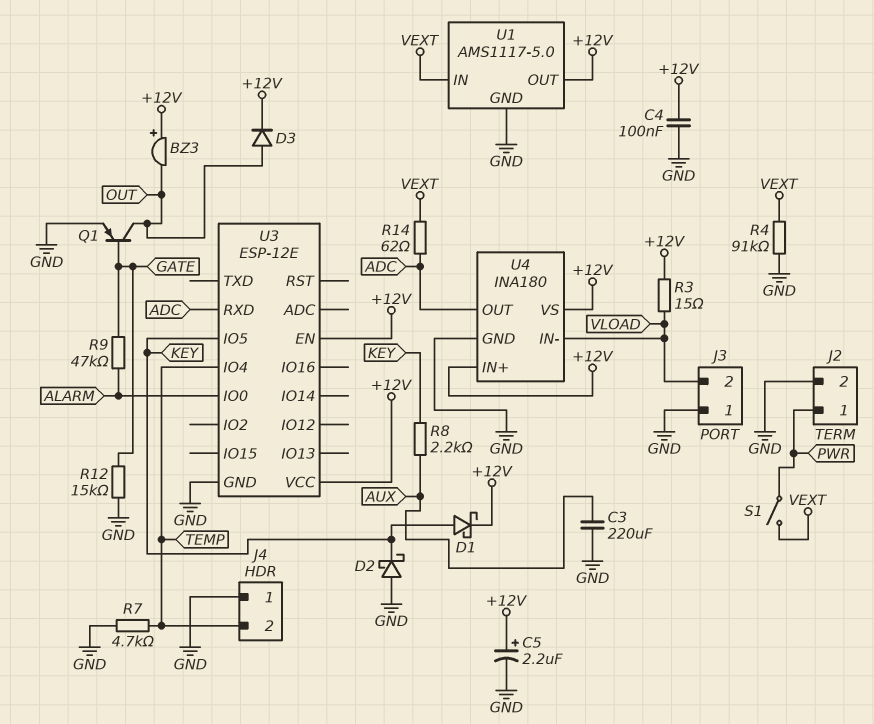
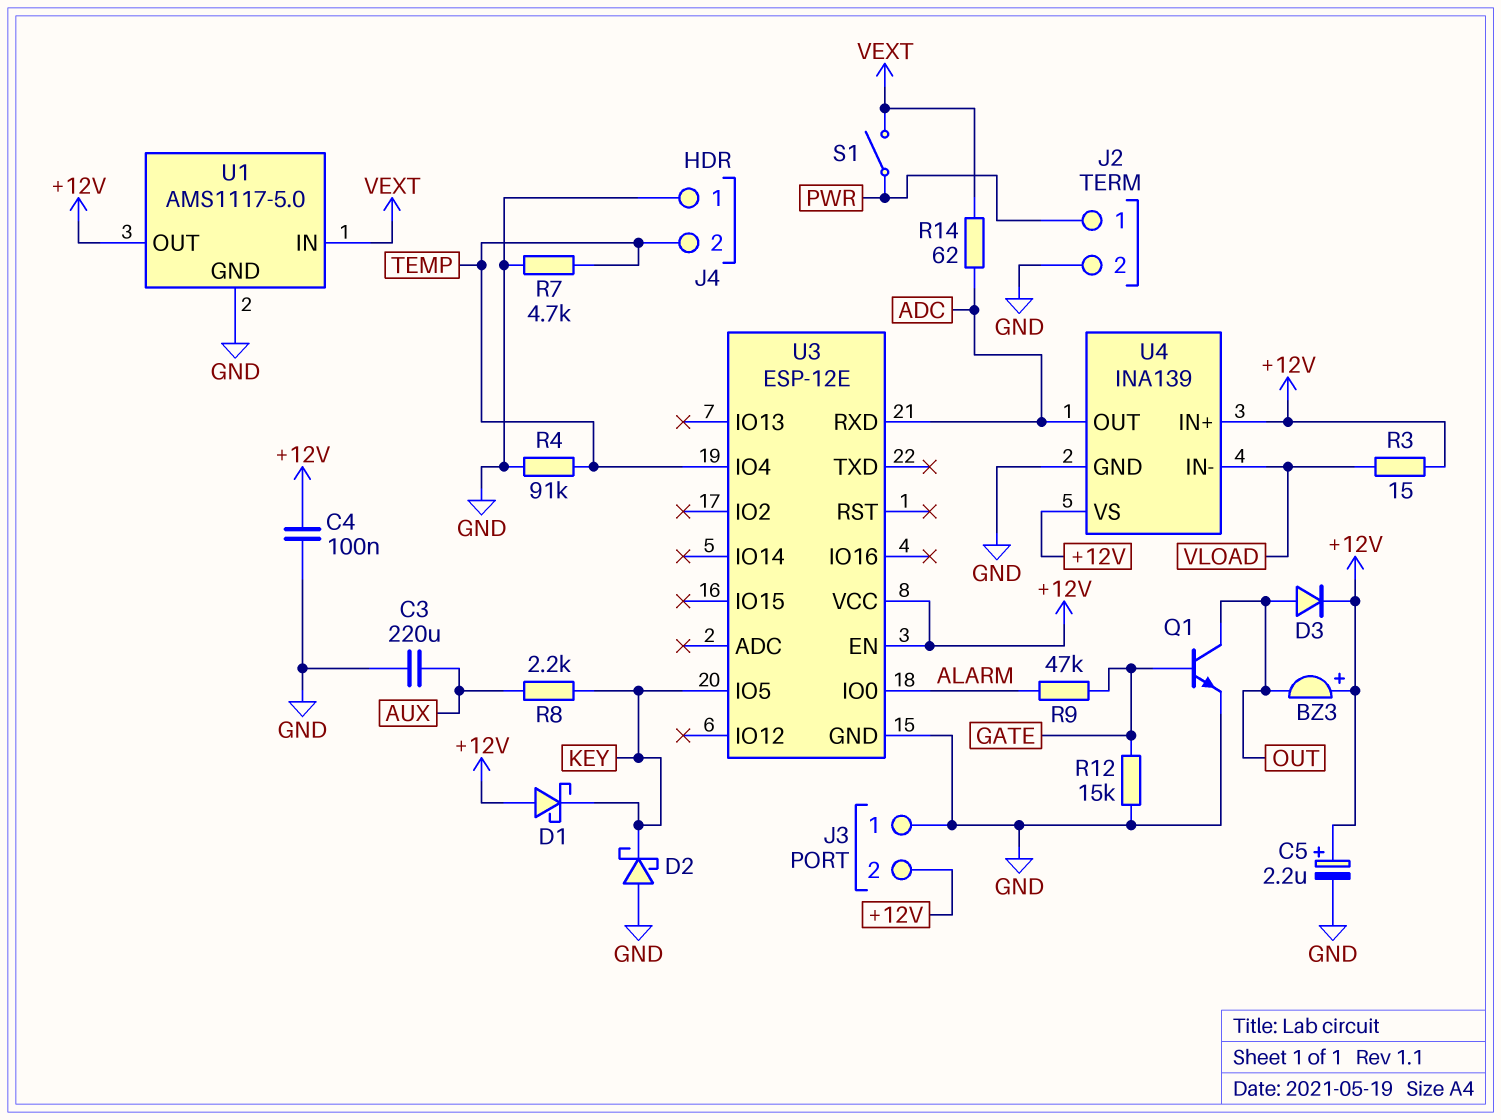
D1: schottky (A KEY, K +12V) -> schottky (A +12V, K KEY)
J3 pin 2: VLOAD -> +12V
Q1: PNP (B GATE, C OUT, E GND) -> NPN (B GATE, C OUT, E GND)
R4: 91k (GND, VEXT) -> 91k (GND, TEMP)
U4: INA180 -> INA139

